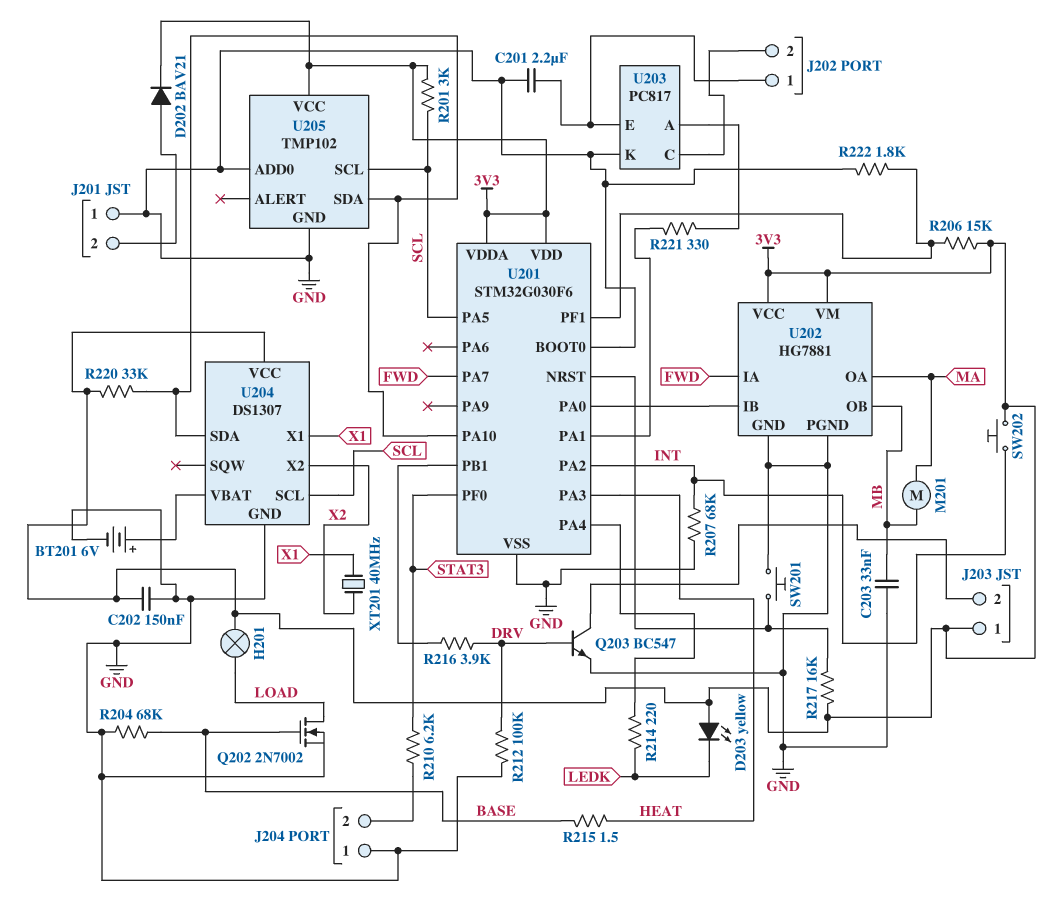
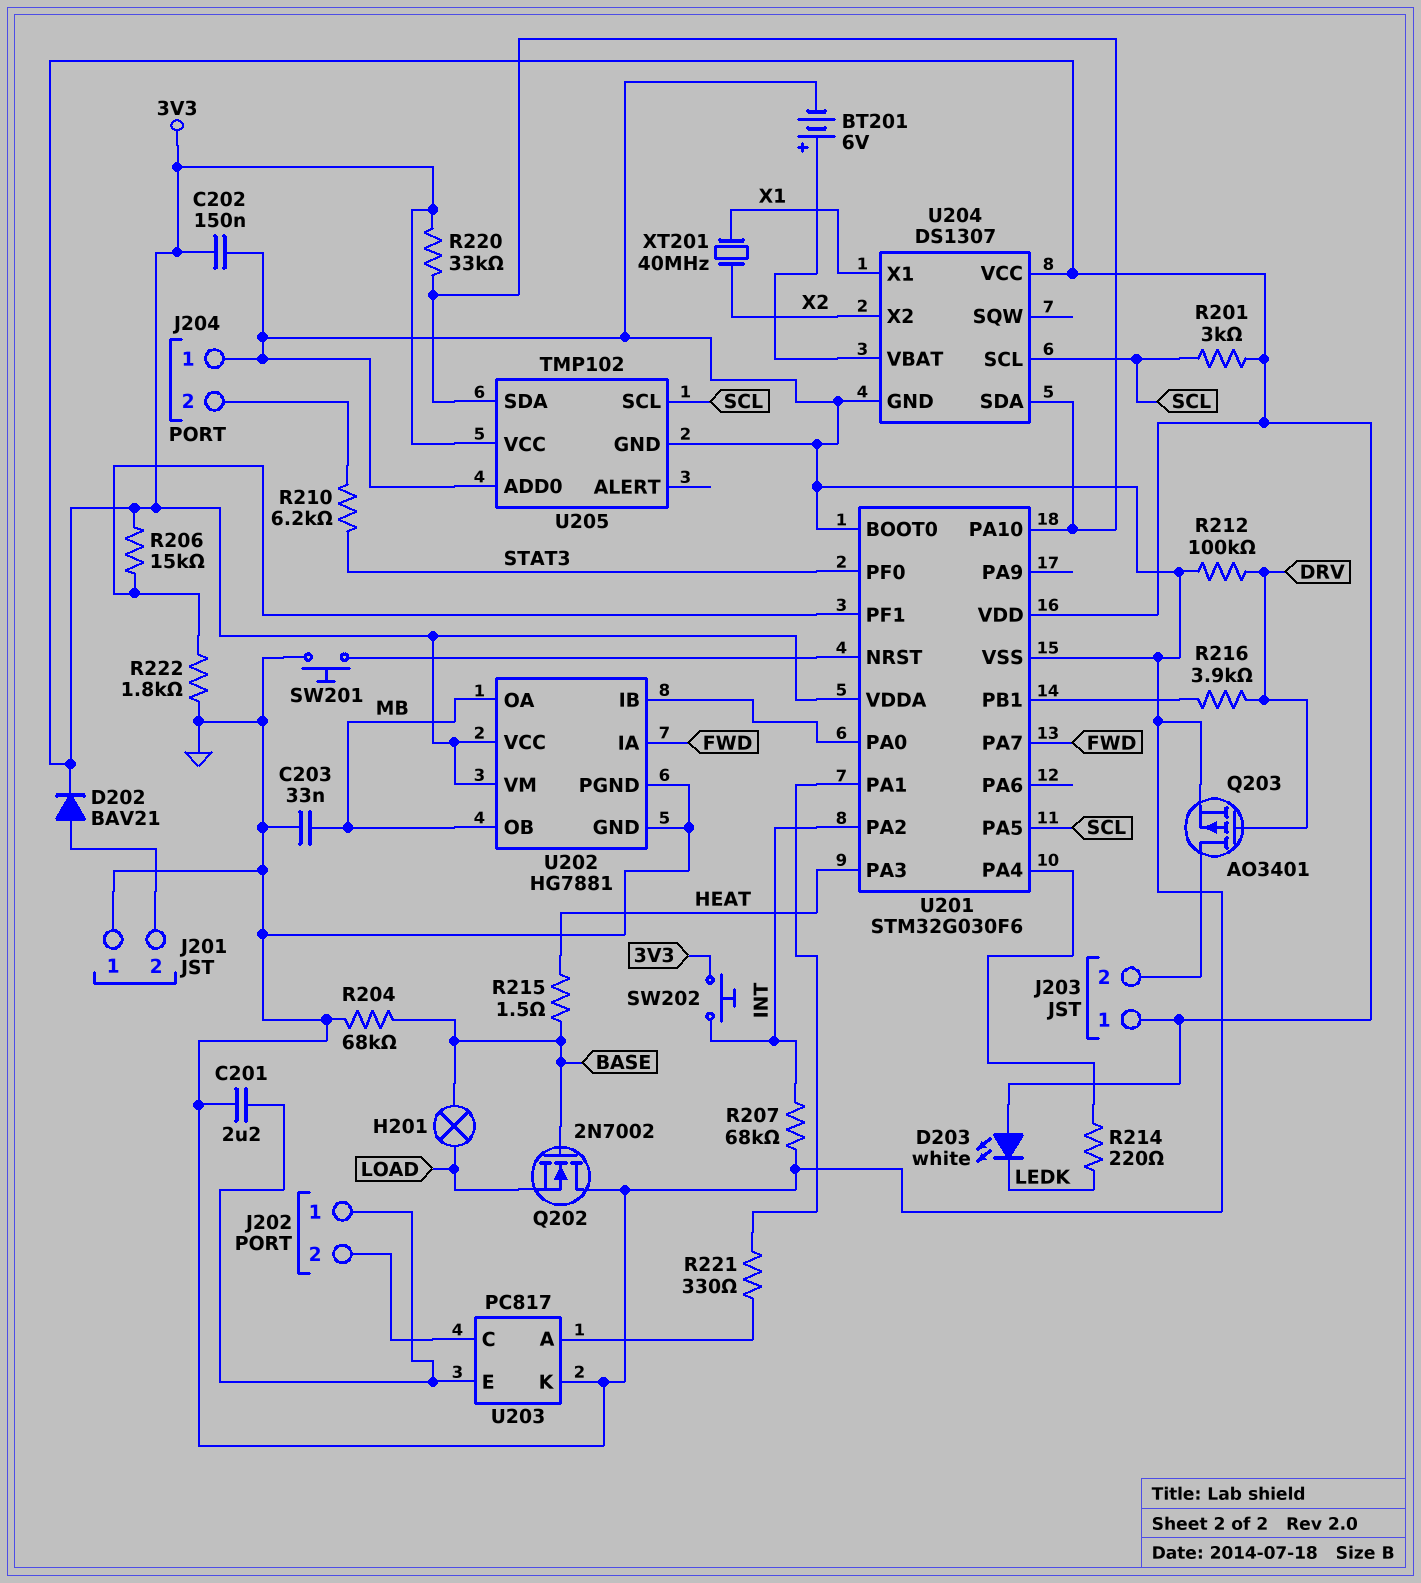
D203: LED yellow (A 3V3, K LEDK) -> LED white (A 3V3, K LEDK)
H201: lamp (3V3, LOAD) -> lamp (BASE, LOAD)
M201: motor (MA, MB) -> none
Q202: NMOS 2N7002 (G BASE, D LOAD, S GND) -> NMOS 2N7002 (G BASE, D GND, S LOAD)
Q203: NPN BC547 (B DRV, C J203/2, E GND) -> PMOS AO3401 (G DRV, D J203/2, S GND)
R217: 16k (3V3, U201/NRST) -> none
U202 pin OA: MA -> MB

